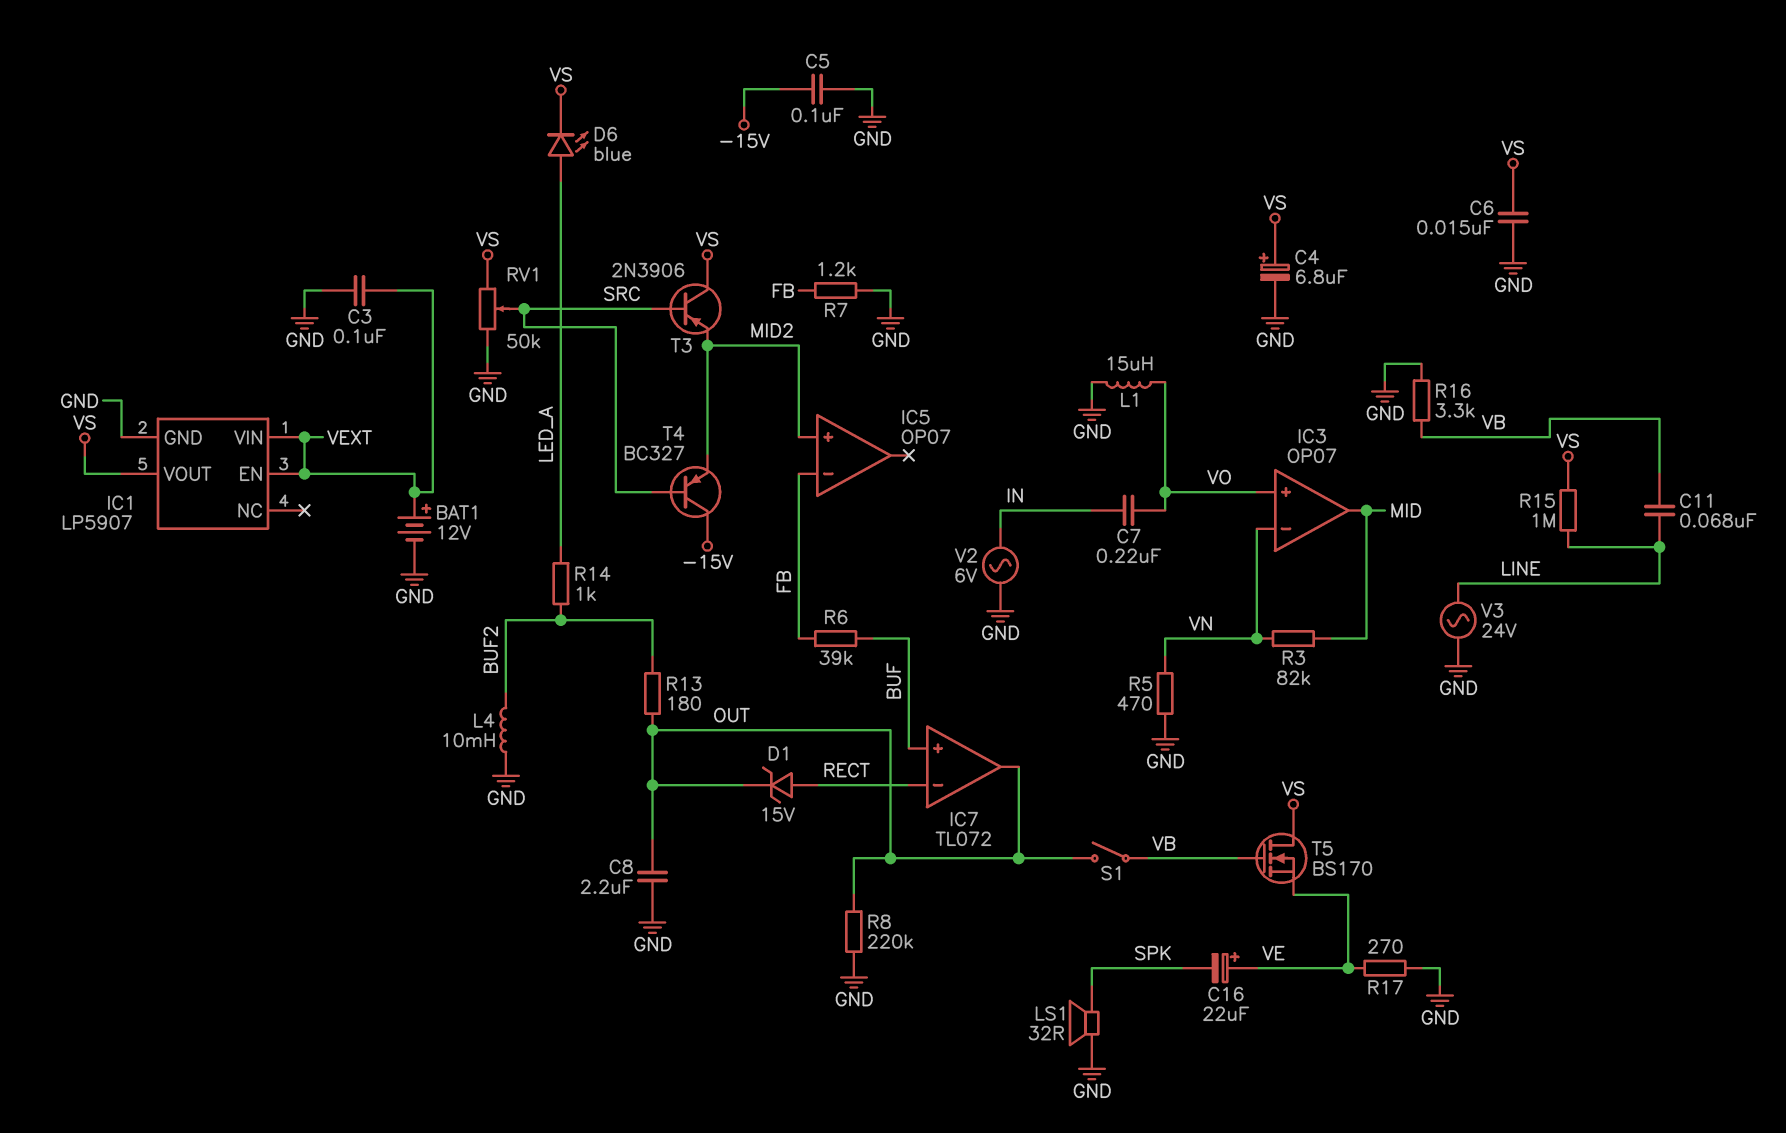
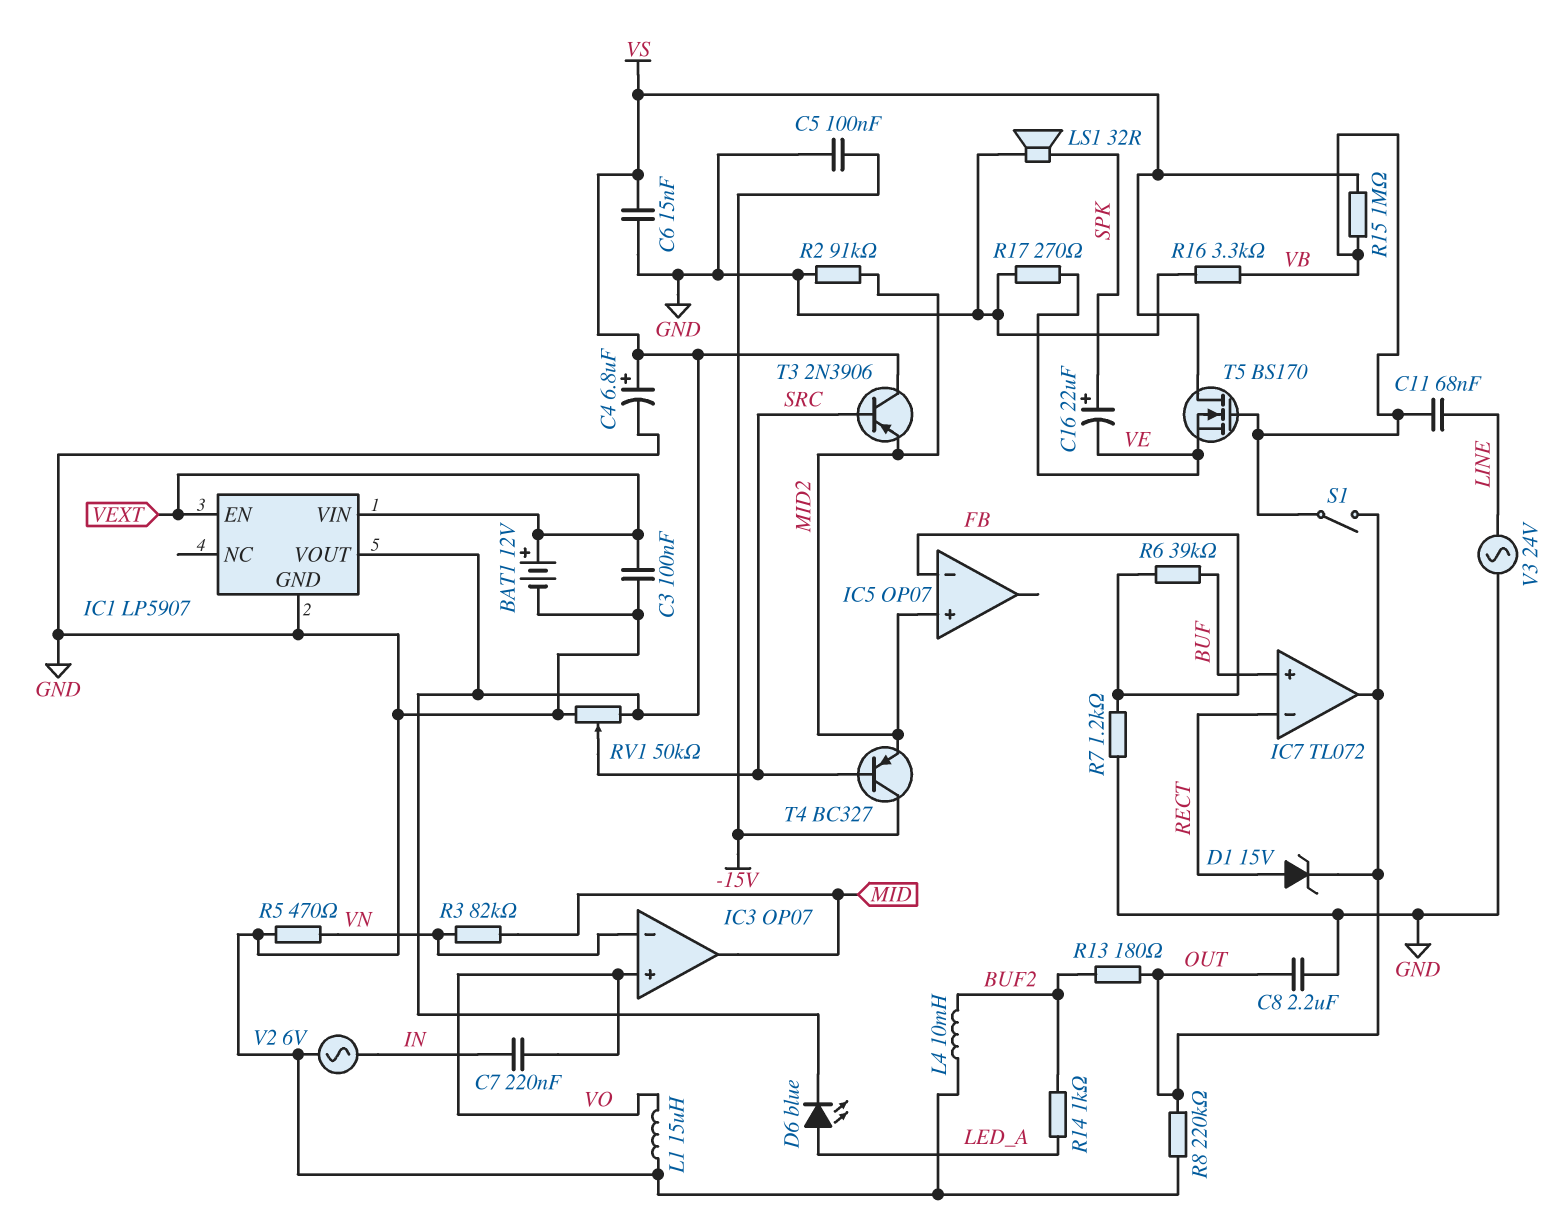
C16: 22uF (plus VE, minus SPK) -> 22uF (plus SPK, minus VE)
R2: none -> 91k (GND, MID2)
R15: 1M (LINE, VS) -> 1M (VB, VS)

